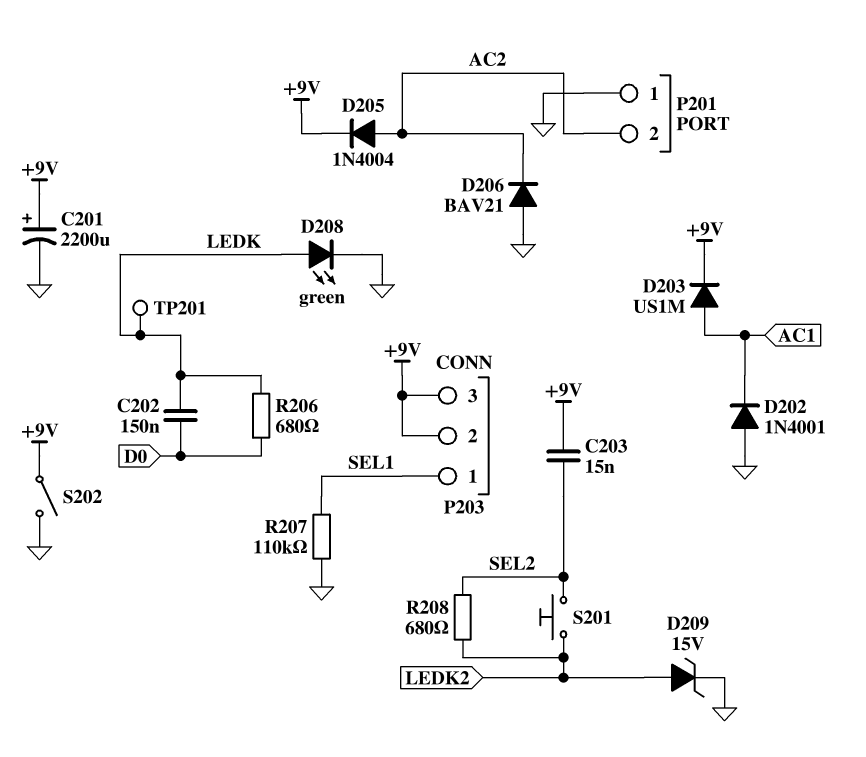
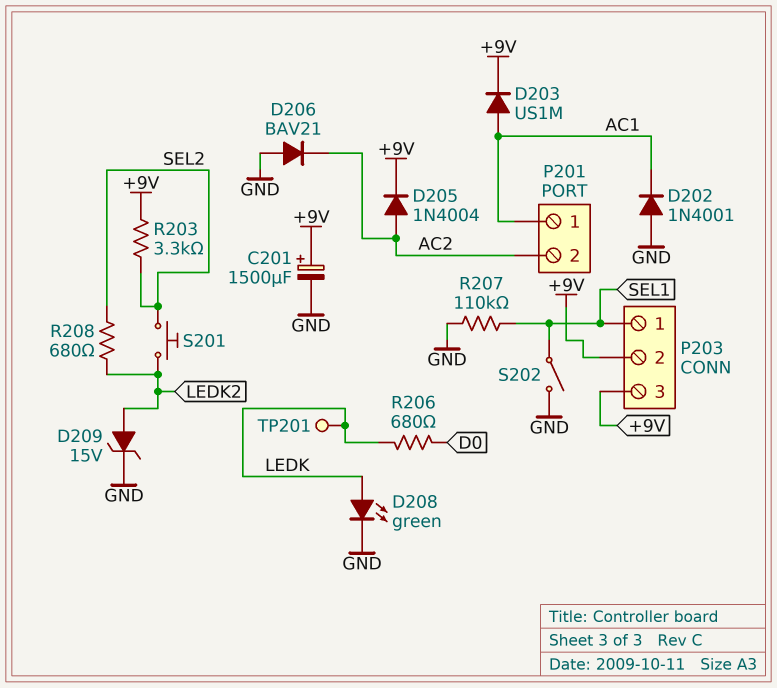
C201: 2200uF (plus +9V, minus GND) -> 1500uF (plus +9V, minus GND)
C202: 150nF (D0, LEDK) -> none
C203: 15nF (+9V, SEL2) -> none
P201 pin 1: GND -> AC1
R203: none -> 3.3k (+9V, SEL2)
S202: switch (+9V, GND) -> switch (GND, SEL1)

